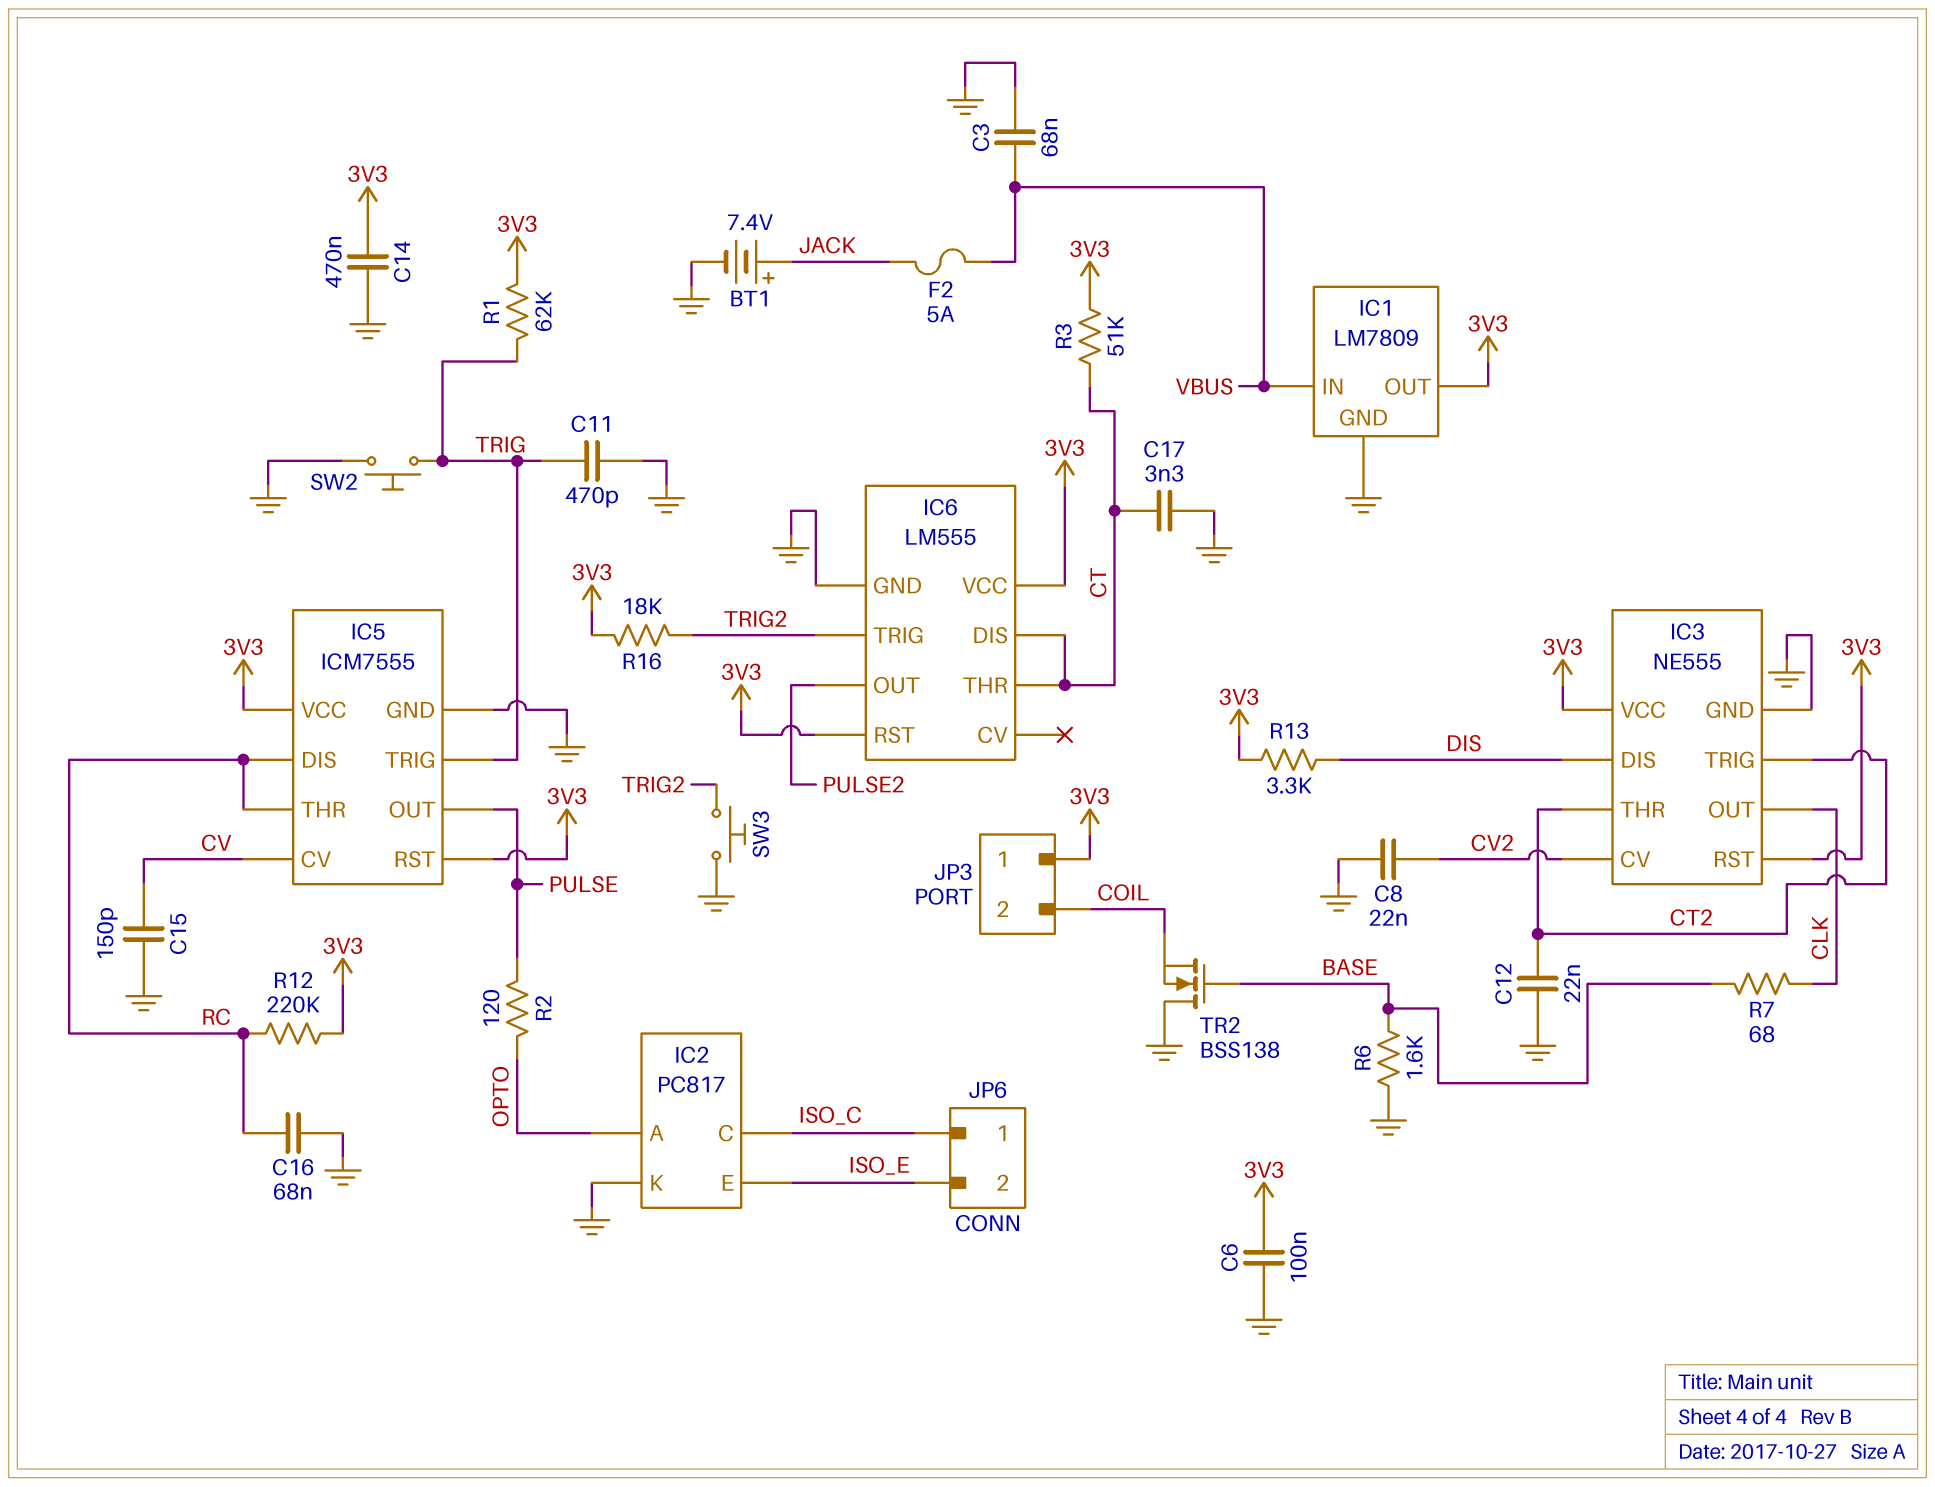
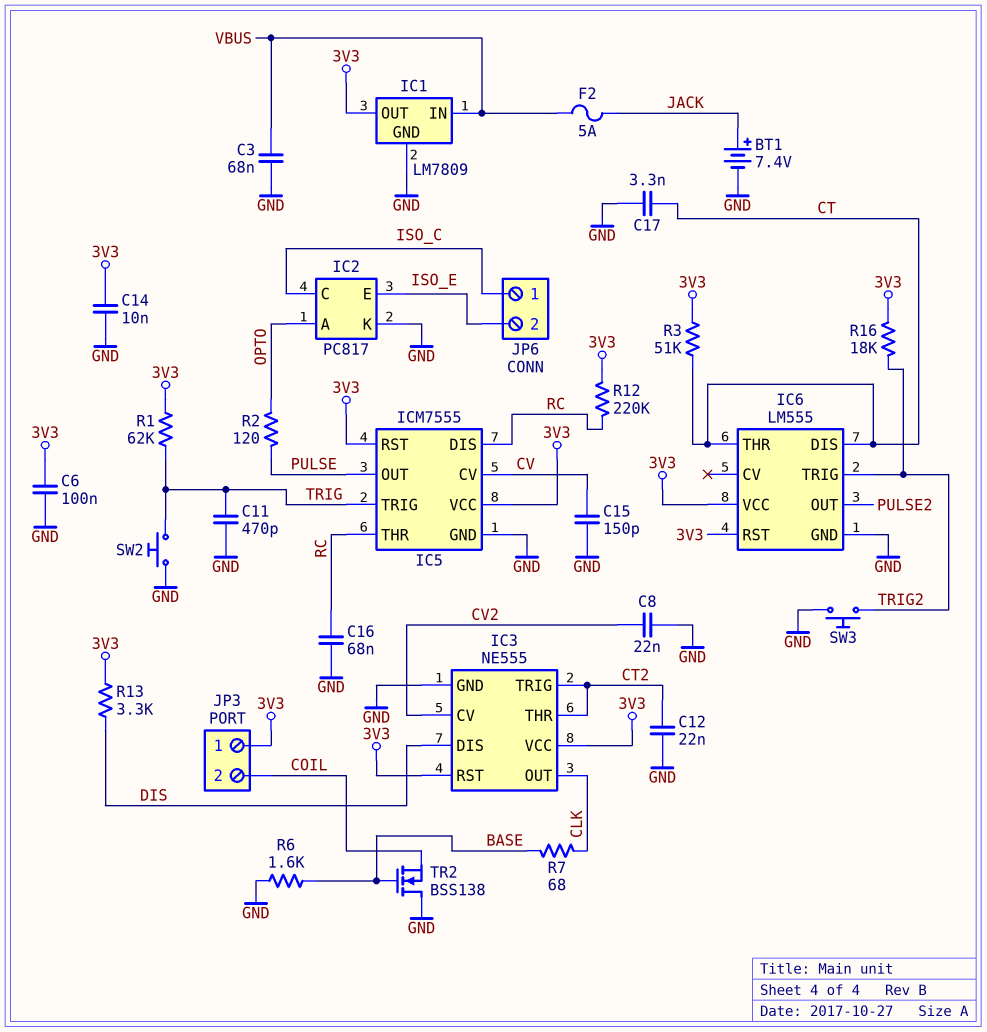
C14: 470nF (3V3, GND) -> 10nF (3V3, GND)

